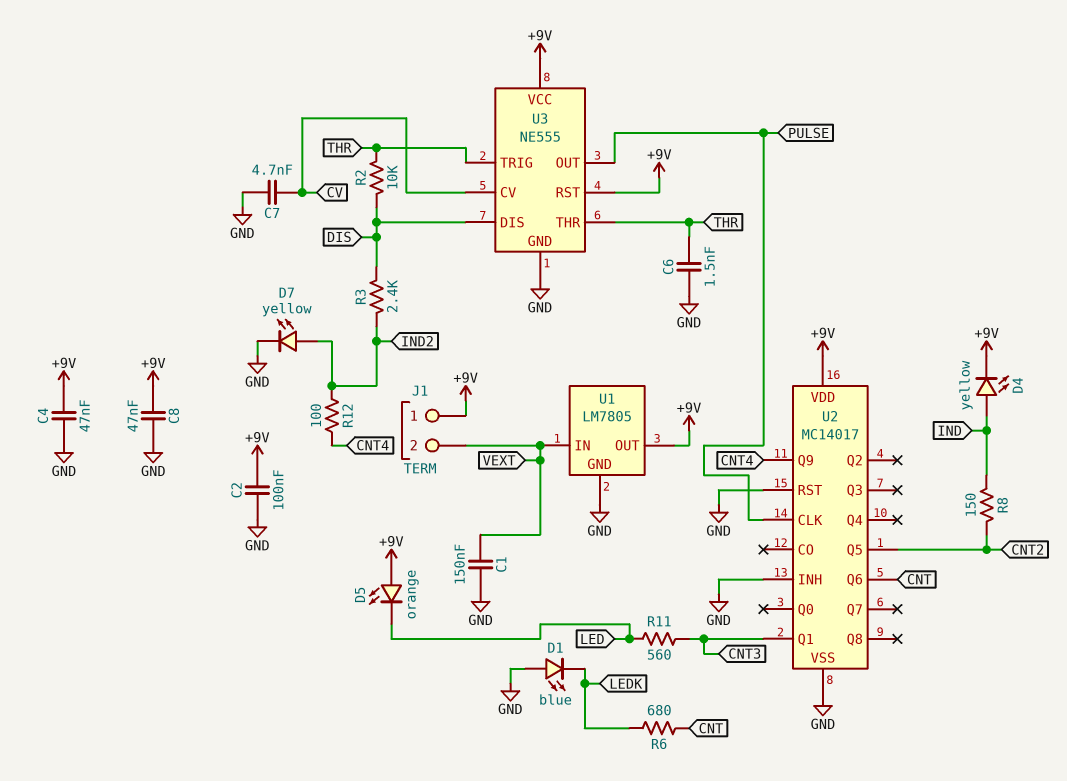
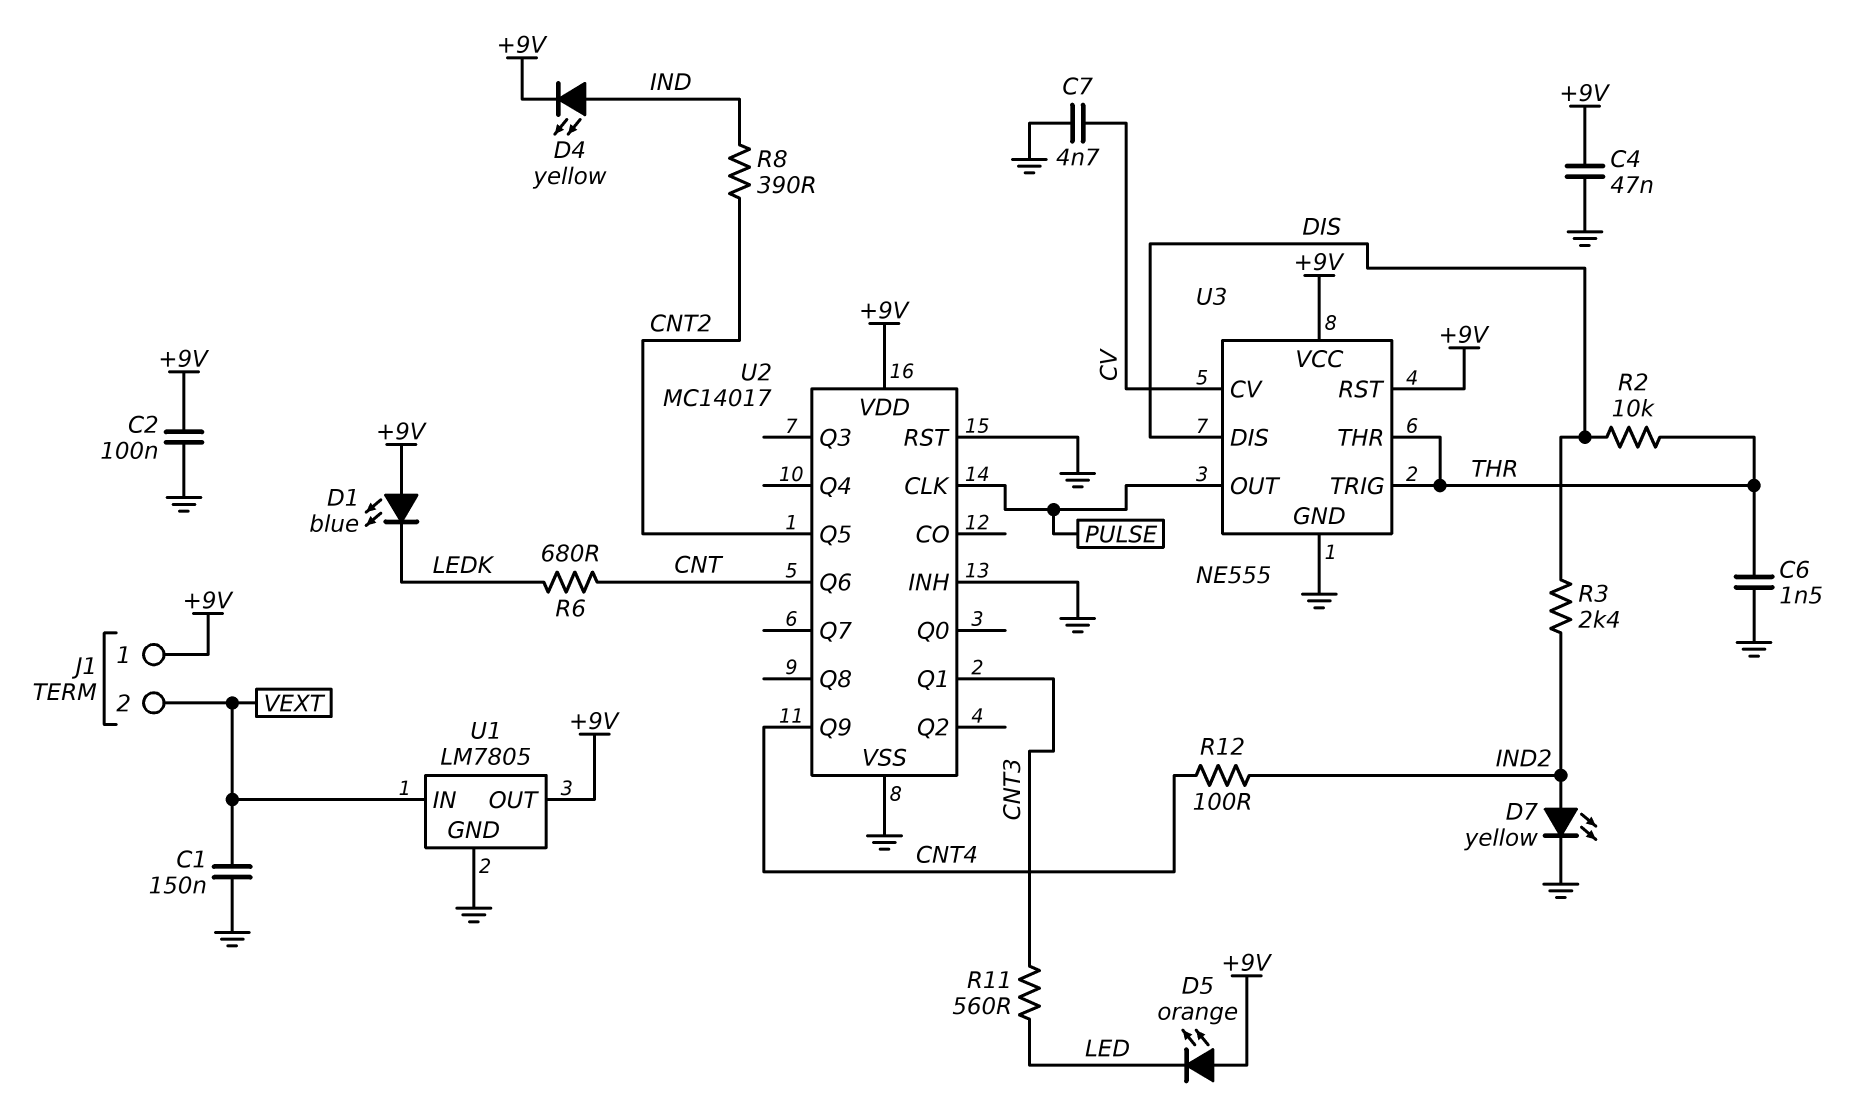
C8: 47nF (+9V, GND) -> none
D1: LED blue (A GND, K LEDK) -> LED blue (A +9V, K LEDK)
R8: 150 (CNT2, IND) -> 390 (CNT2, IND)

